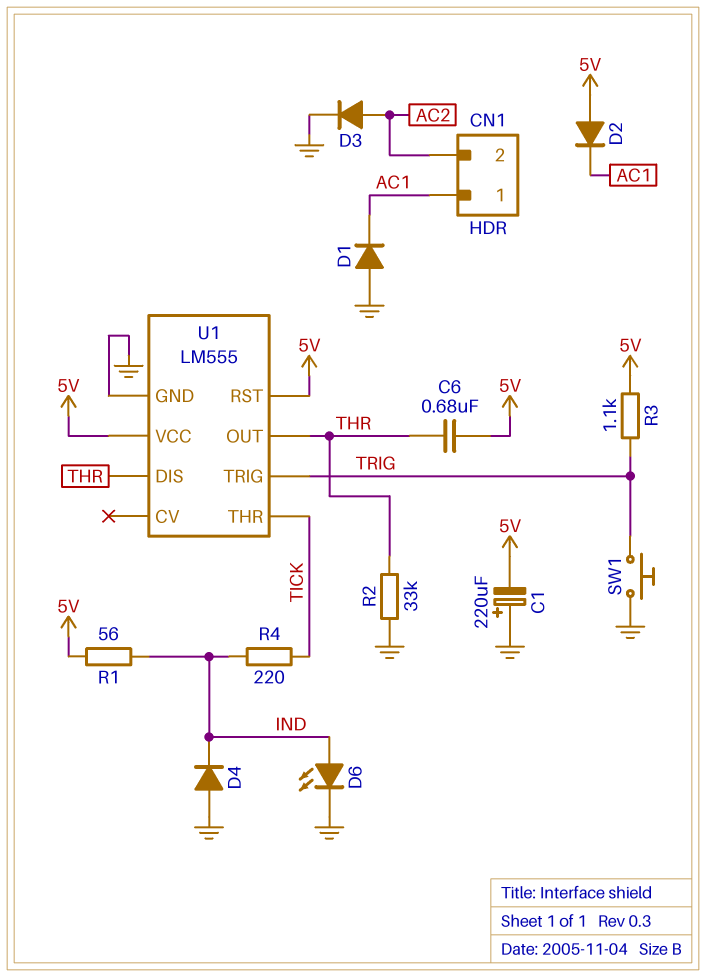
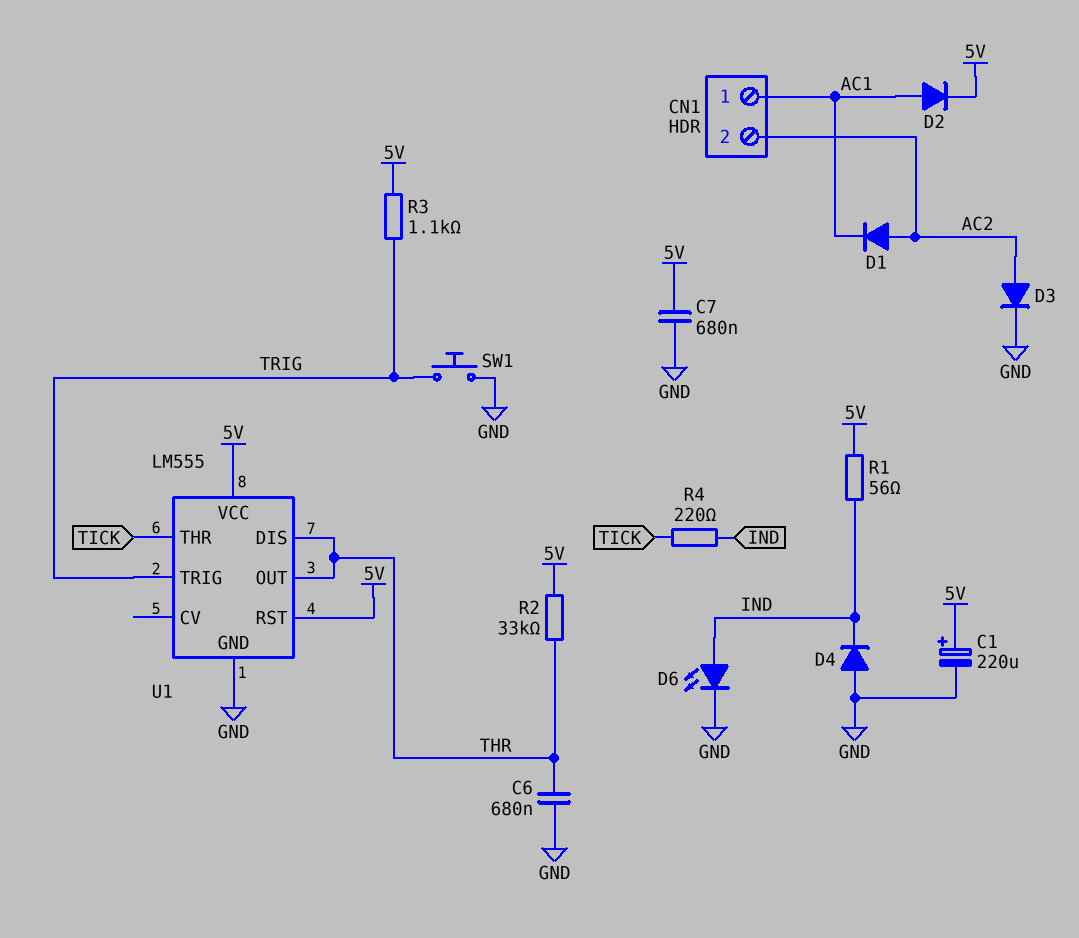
C1: 220uF (plus GND, minus 5V) -> 220uF (plus 5V, minus GND)
C6: 680nF (5V, THR) -> 680nF (GND, THR)
C7: none -> 680nF (5V, GND)
D1: diode (A GND, K AC1) -> diode (A AC2, K AC1)
D2: diode (A 5V, K AC1) -> diode (A AC1, K 5V)
R2: 33k (GND, THR) -> 33k (5V, THR)

